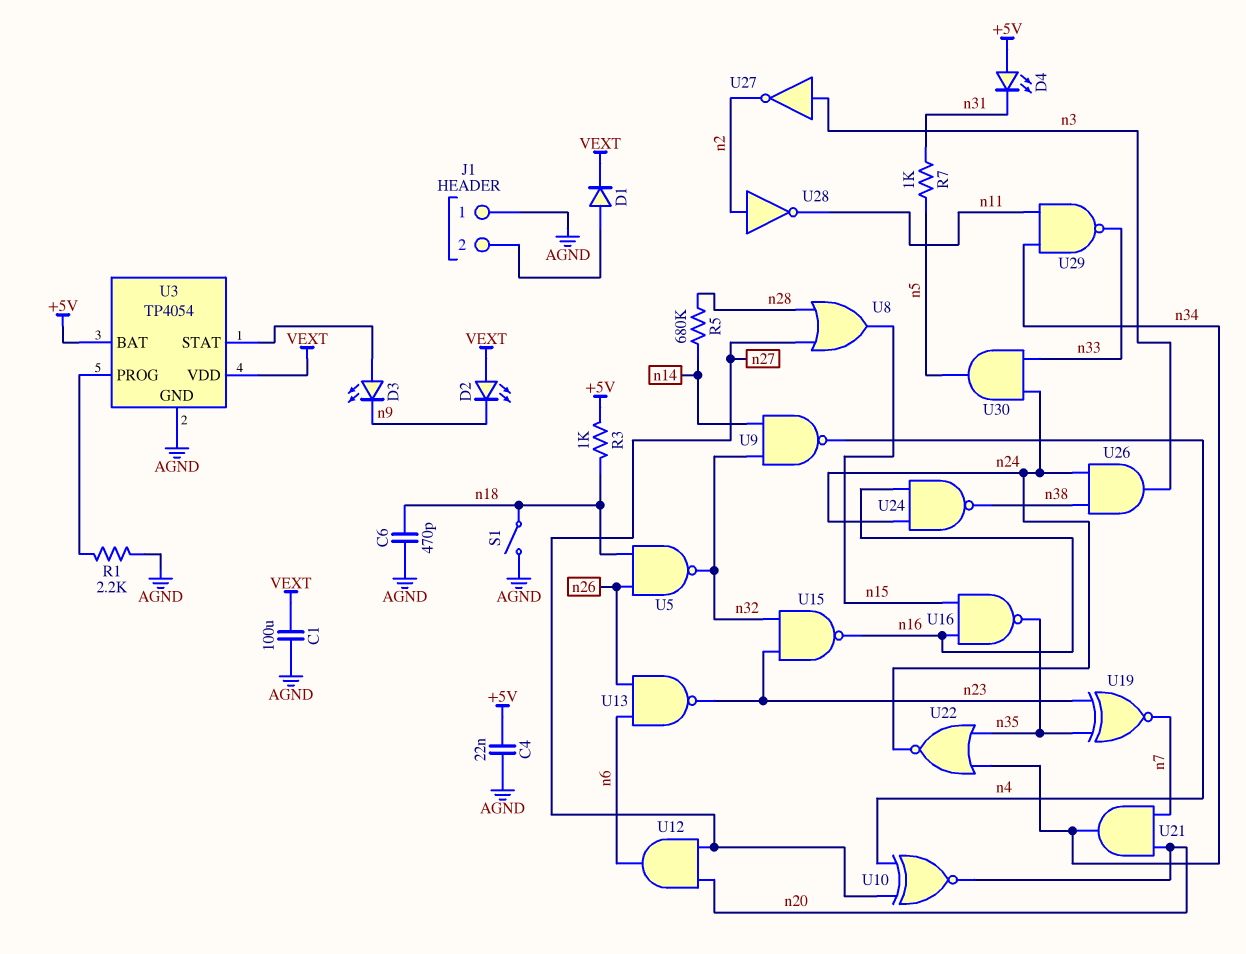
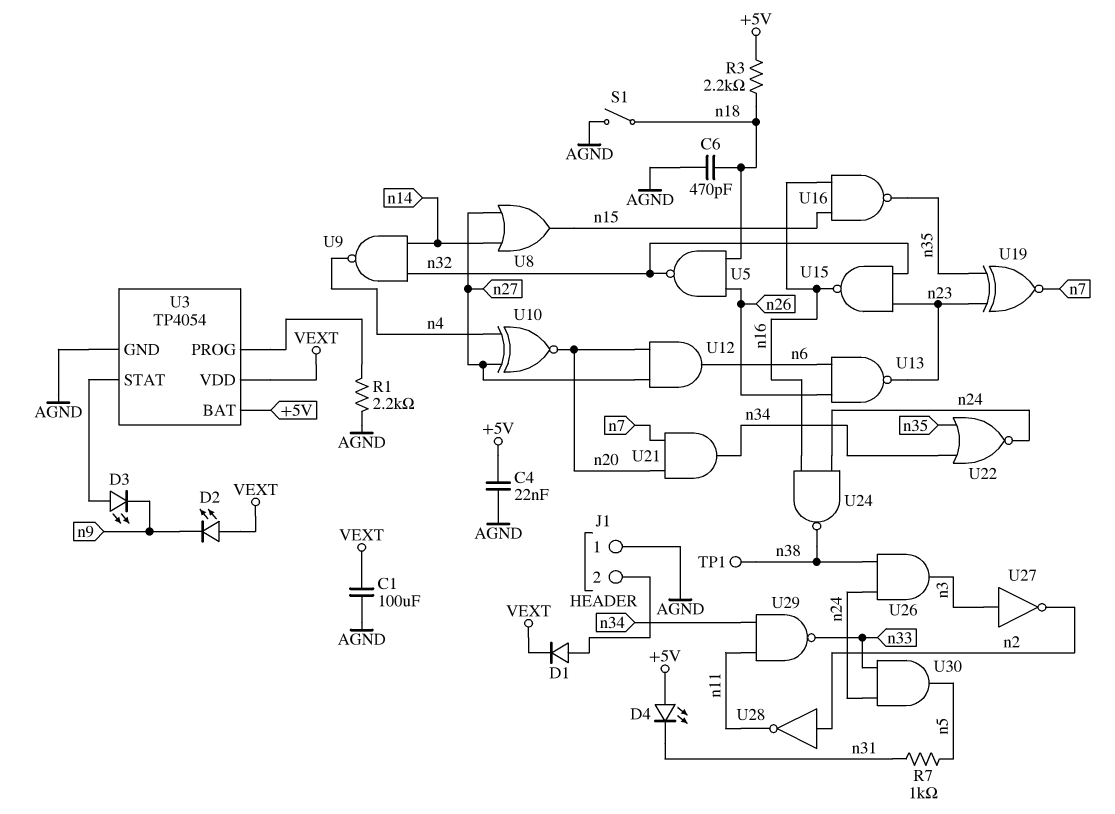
R3: 1k (+5V, n18) -> 2.2k (+5V, n18)
R5: 680k (n14, n28) -> none
TP1: none -> test point (n38)
U8: OR (in n27, in n28, out n15) -> OR (in n14, in n27, out n15)

